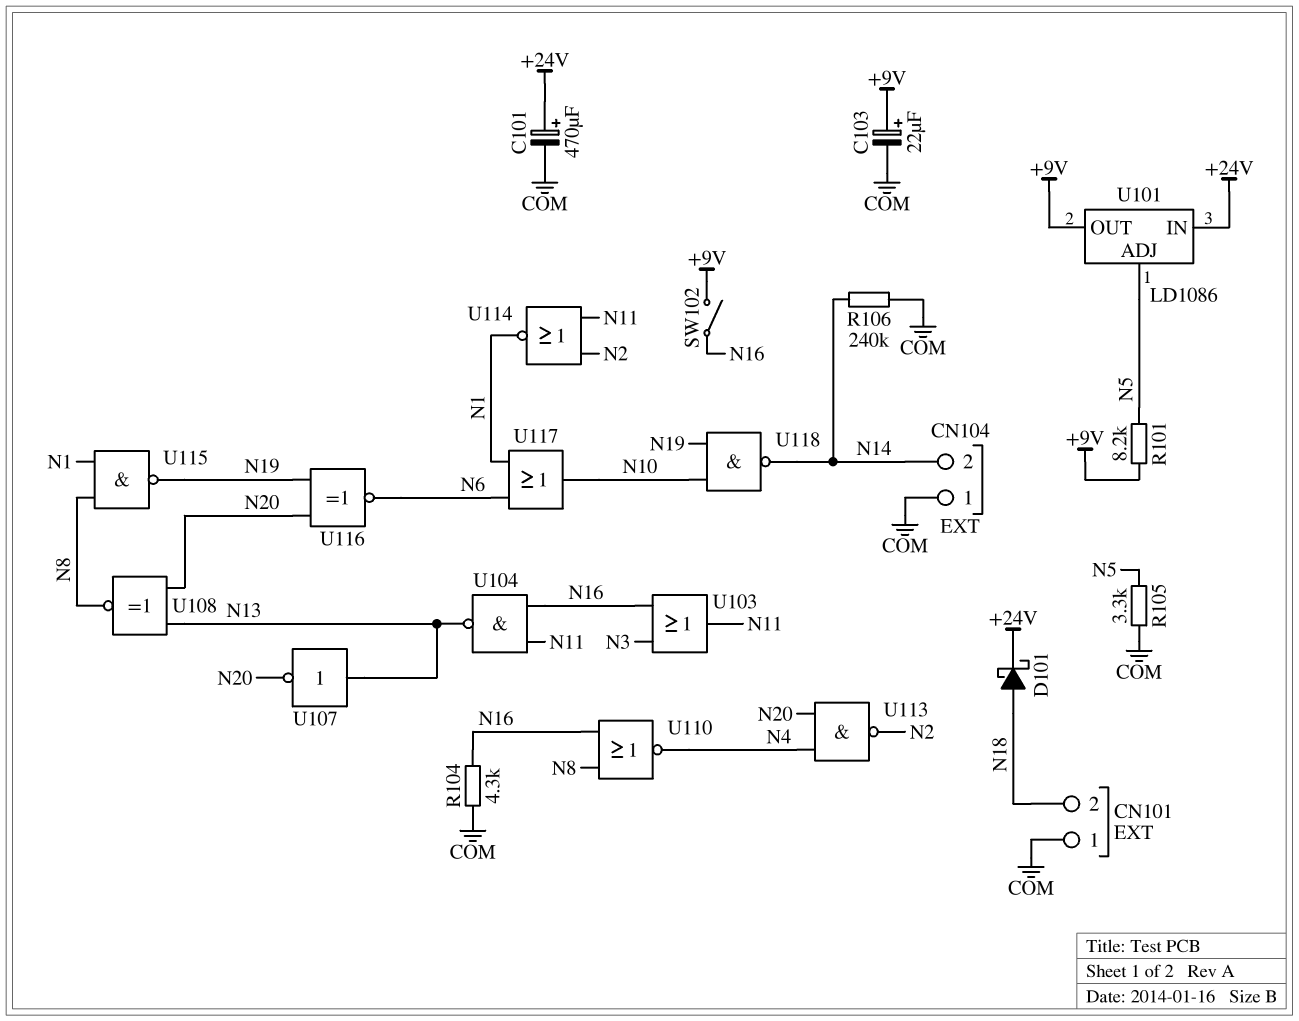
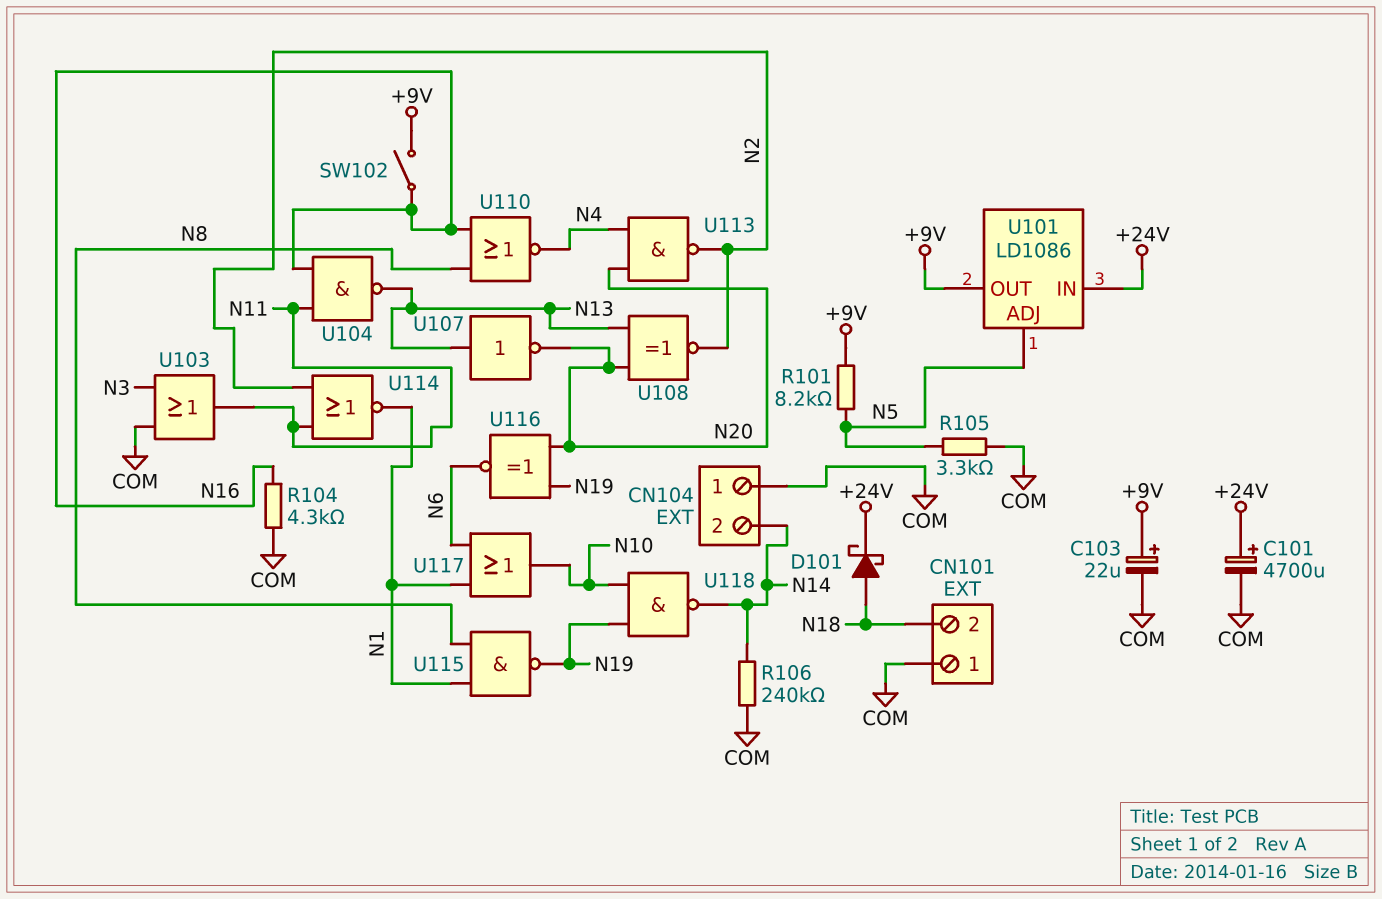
C101: 470uF (plus +24V, minus COM) -> 4700uF (plus +24V, minus COM)
U103: OR (in N3, in N16, out N11) -> OR (in COM, in N3, out N11)
U108: XNOR (in N13, in N20, out N8) -> XNOR (in N13, in N20, out N2)

